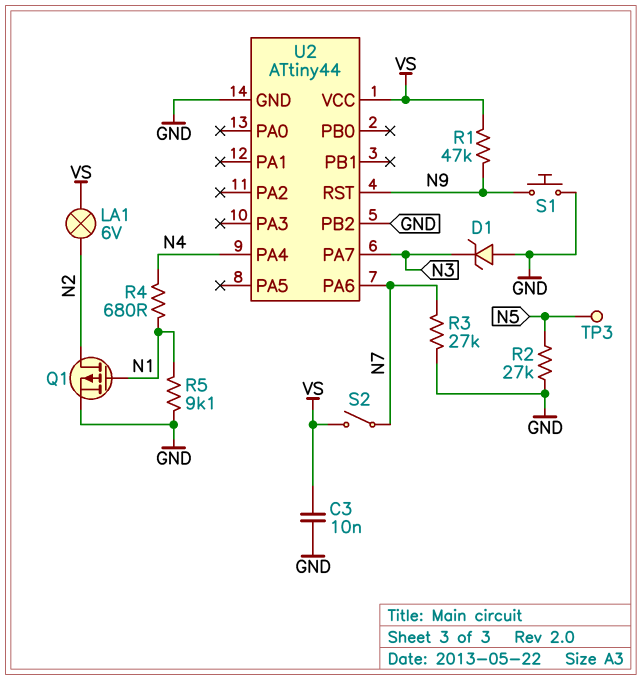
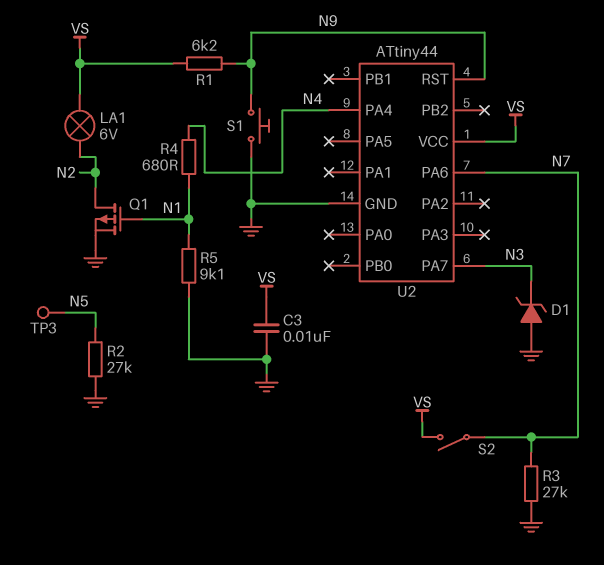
R1: 47k (N9, VS) -> 6.2k (N9, VS)
U2 pin PB2: GND -> none

